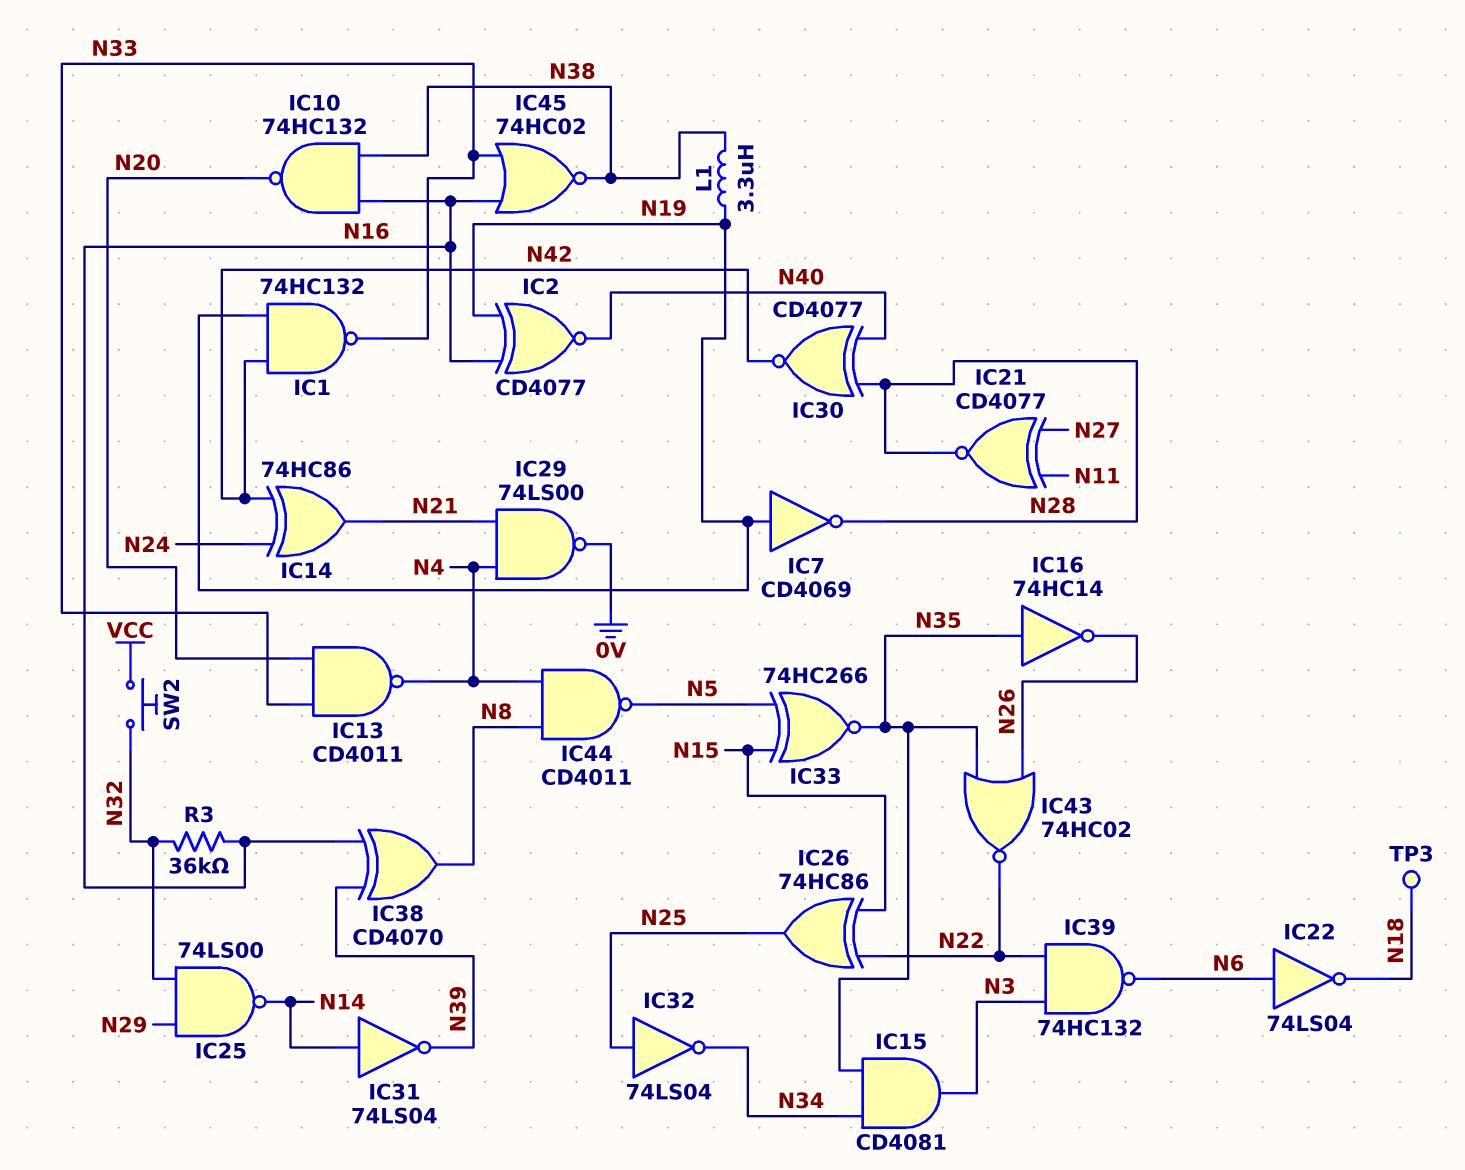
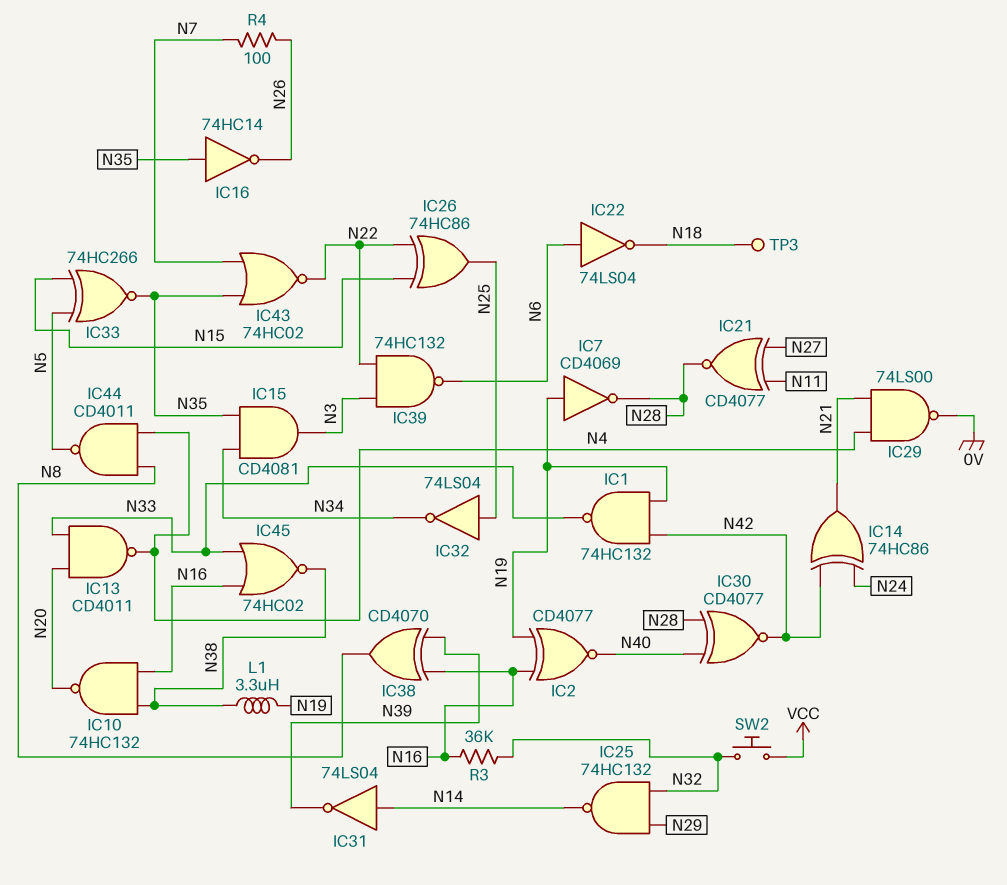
IC25: NAND 74LS00 (in N29, in N32, out N14) -> NAND 74HC132 (in N29, in N32, out N14)
IC43: NOR 74HC02 (in N26, in N35, out N22) -> NOR 74HC02 (in N7, in N35, out N22)
R4: none -> 100 (N7, N26)

